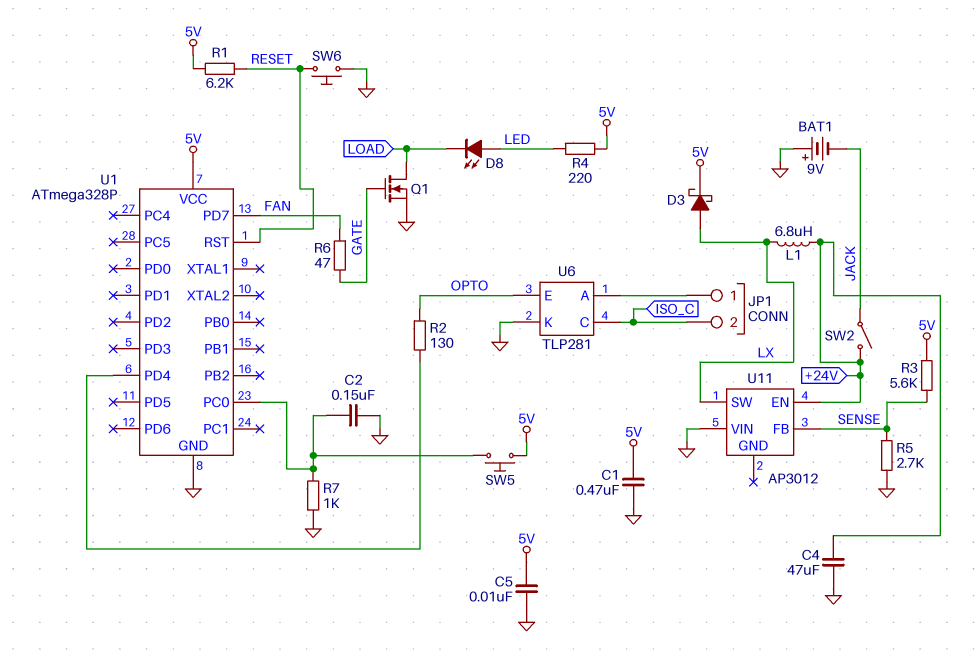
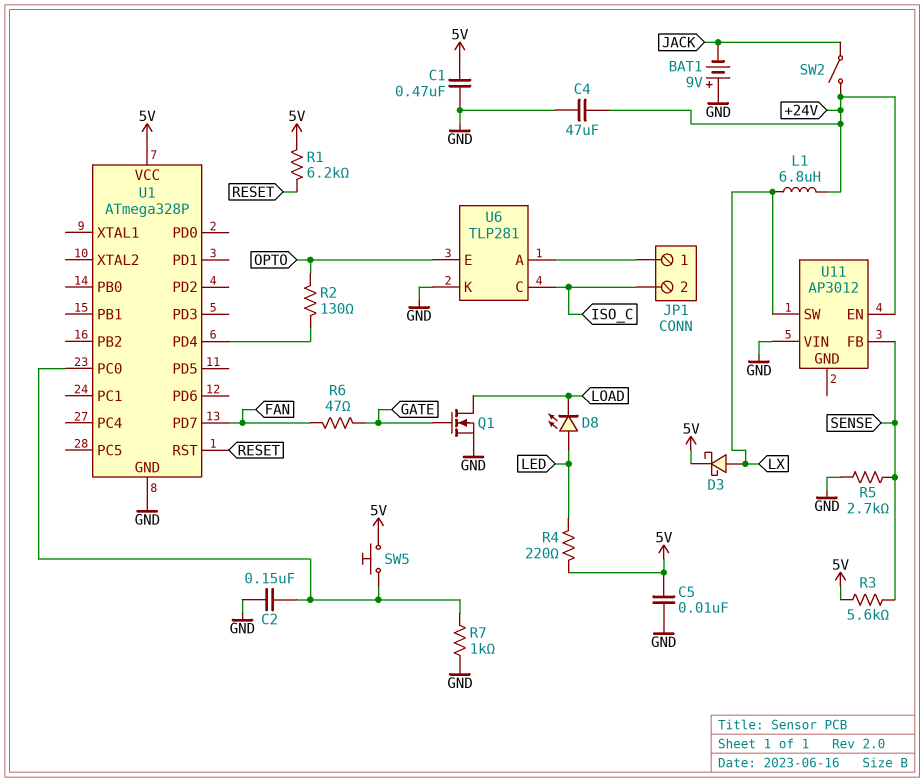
SW6: button (GND, RESET) -> none

